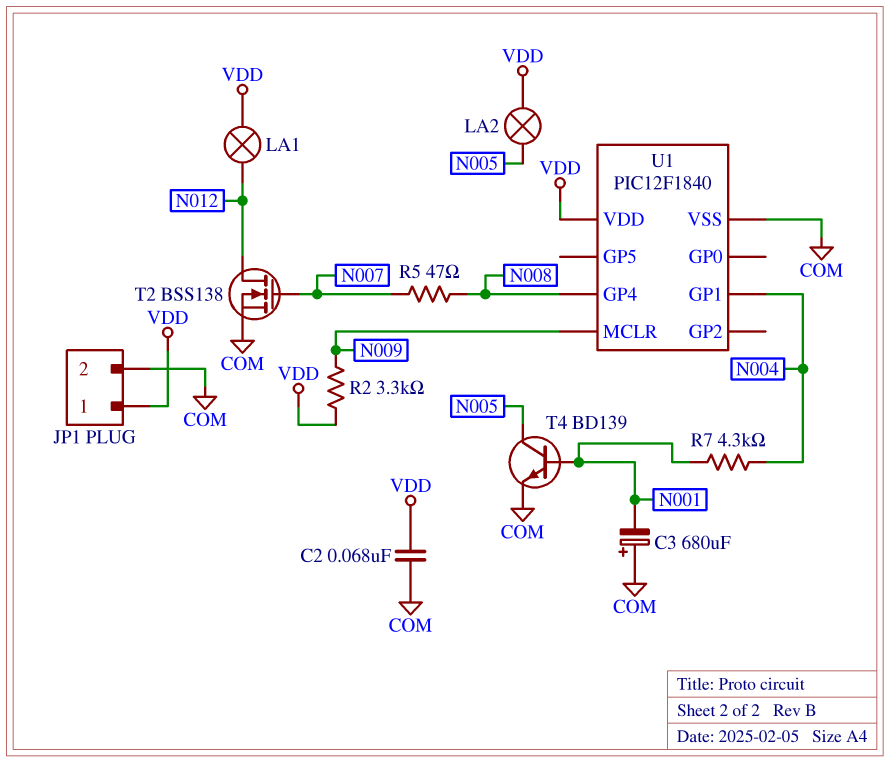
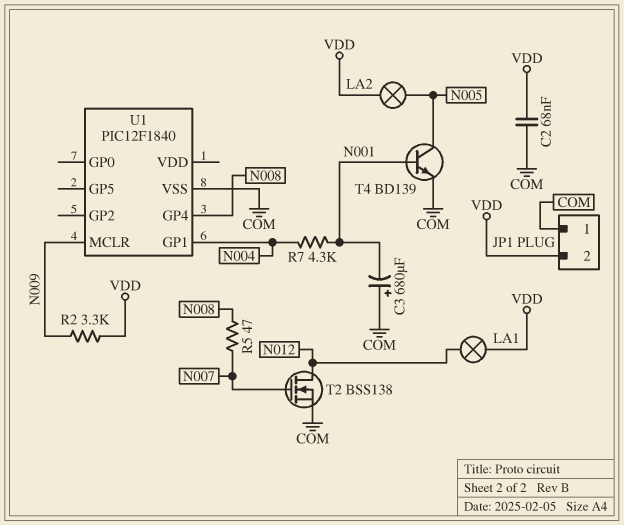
JP1 pin 1: VDD -> COM
JP1 pin 2: COM -> VDD
U1 pin VDD: VDD -> none

